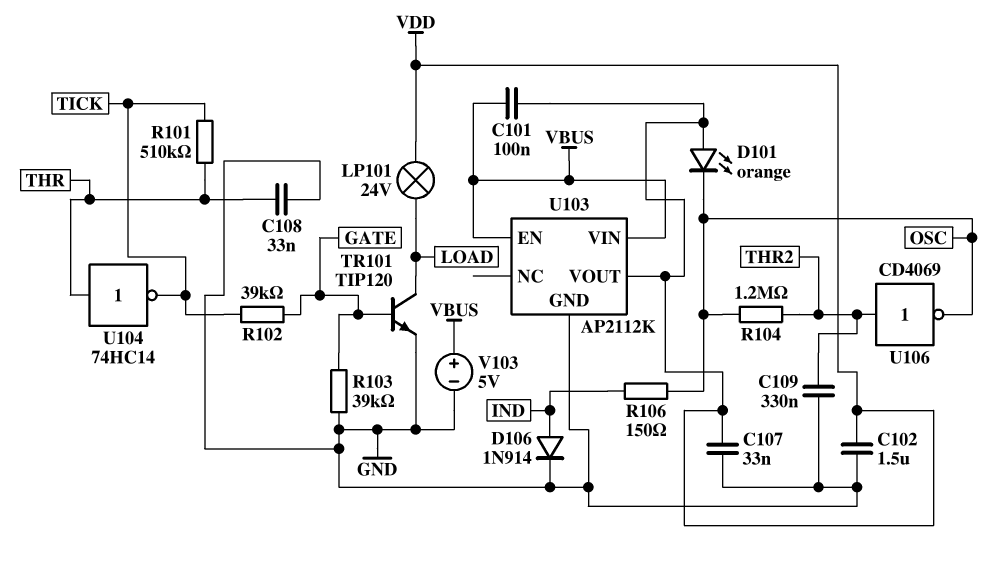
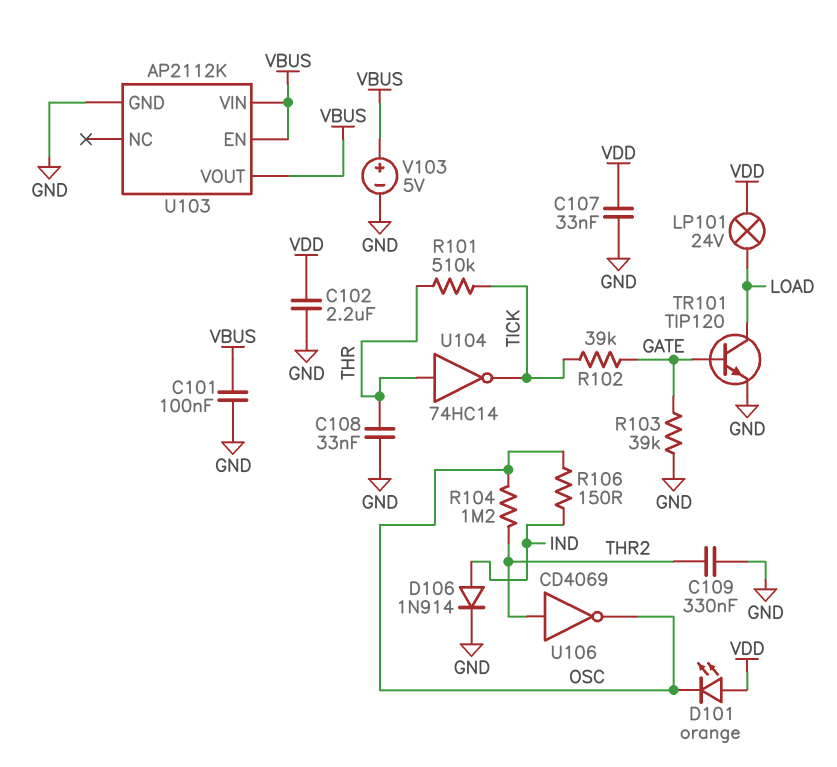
C101: 100nF (VBUS, VDD) -> 100nF (GND, VBUS)
C102: 1.5uF (GND, VDD) -> 2.2uF (GND, VDD)
U103 pin VOUT: VDD -> VBUS

